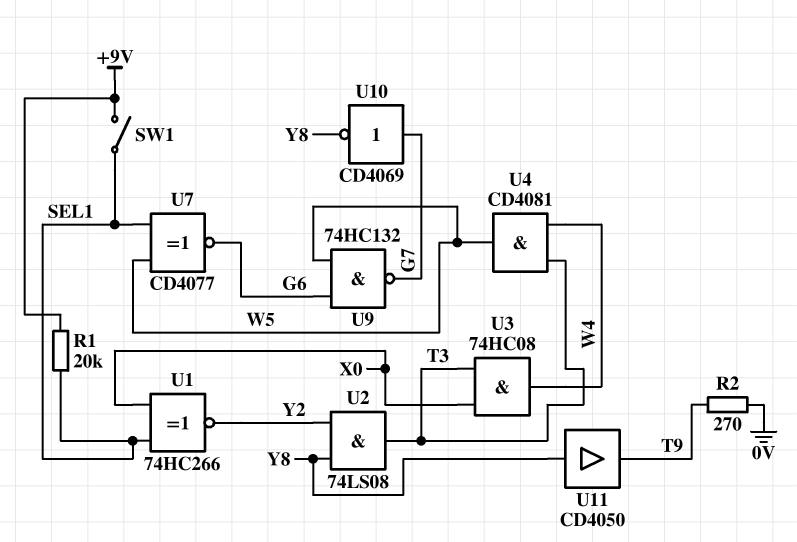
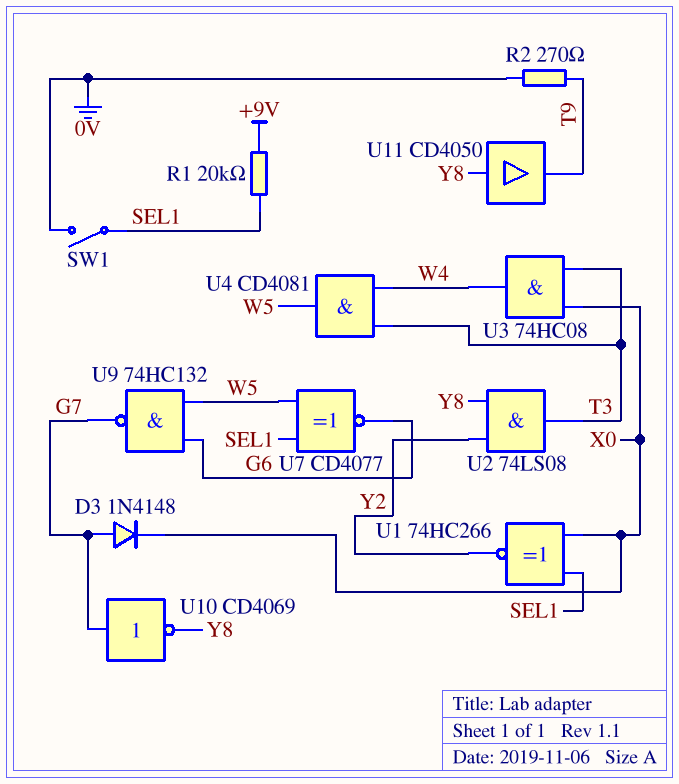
D3: none -> diode 1N4148 (A G7, K X0)
SW1: switch (+9V, SEL1) -> switch (0V, SEL1)

